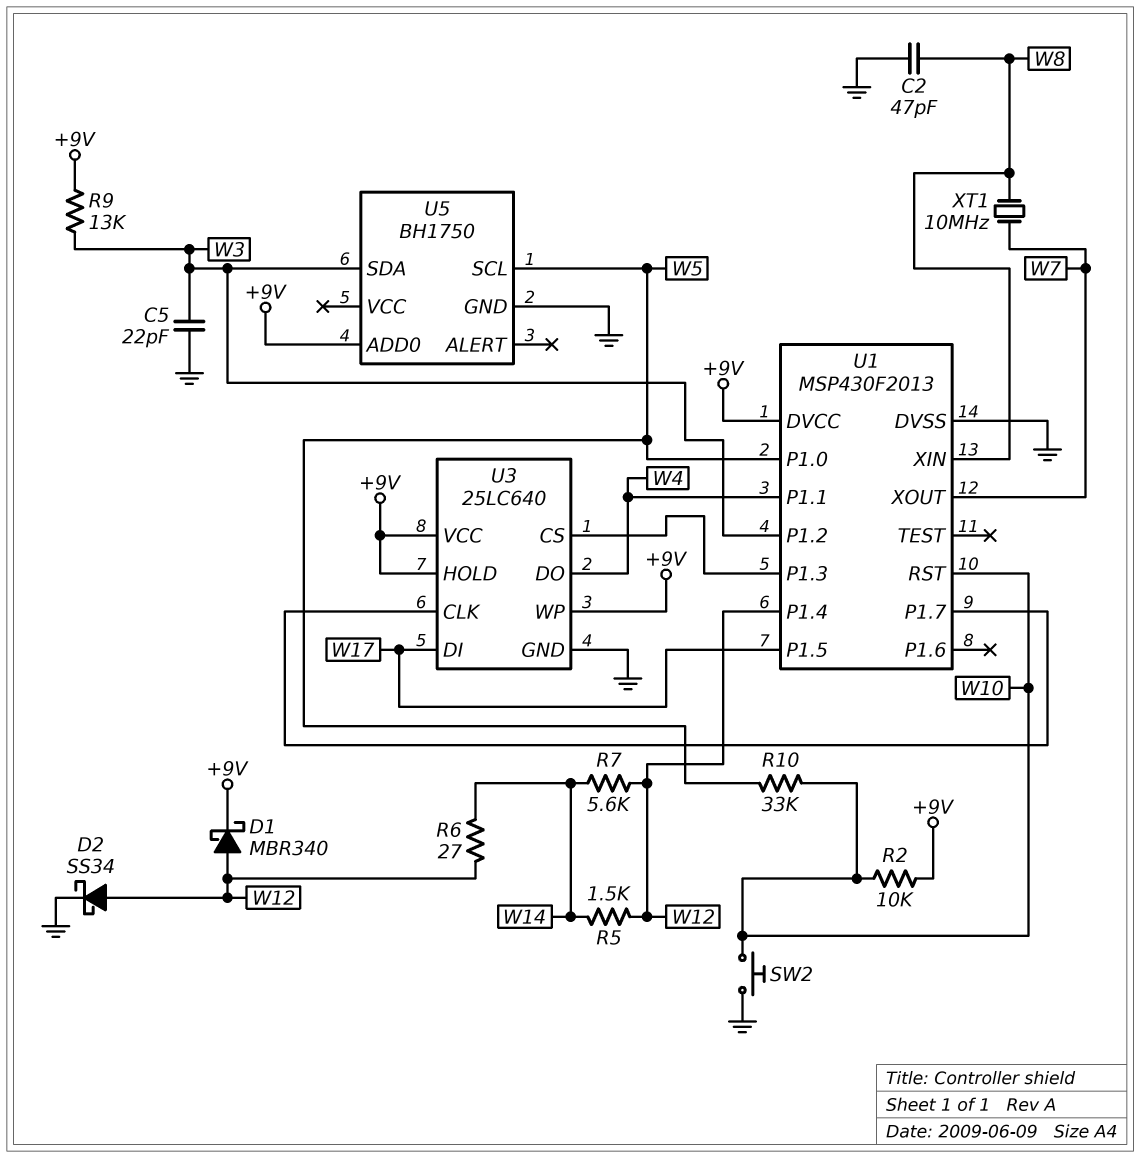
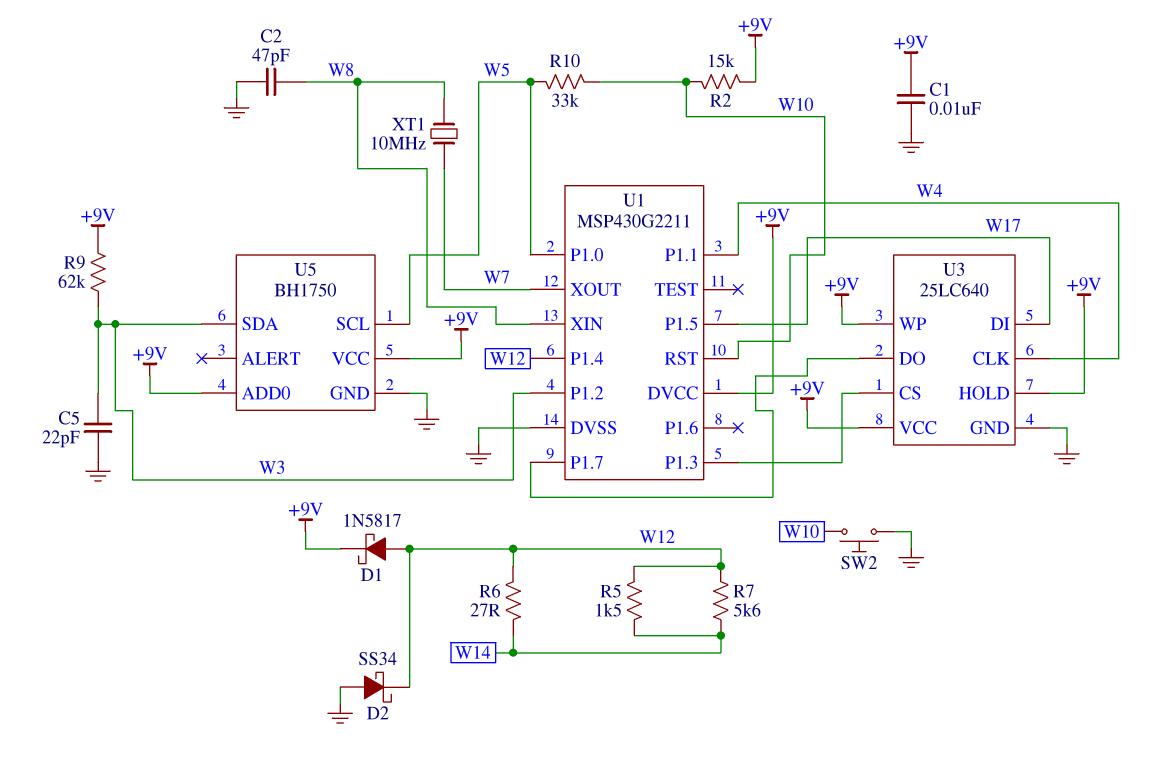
C1: none -> 10nF (+9V, GND)
D1: schottky MBR340 (A W12, K +9V) -> schottky 1N5817 (A W12, K +9V)
D2: schottky SS34 (A W12, K GND) -> schottky SS34 (A GND, K W12)
R2: 10k (+9V, W10) -> 15k (+9V, W10)
R9: 13k (+9V, W3) -> 62k (+9V, W3)
U1: MSP430F2013 -> MSP430G2211
U3 pin CLK: U1/P1.7 -> W4
U3 pin DO: W4 -> U1/P1.7
U5 pin VCC: none -> +9V

